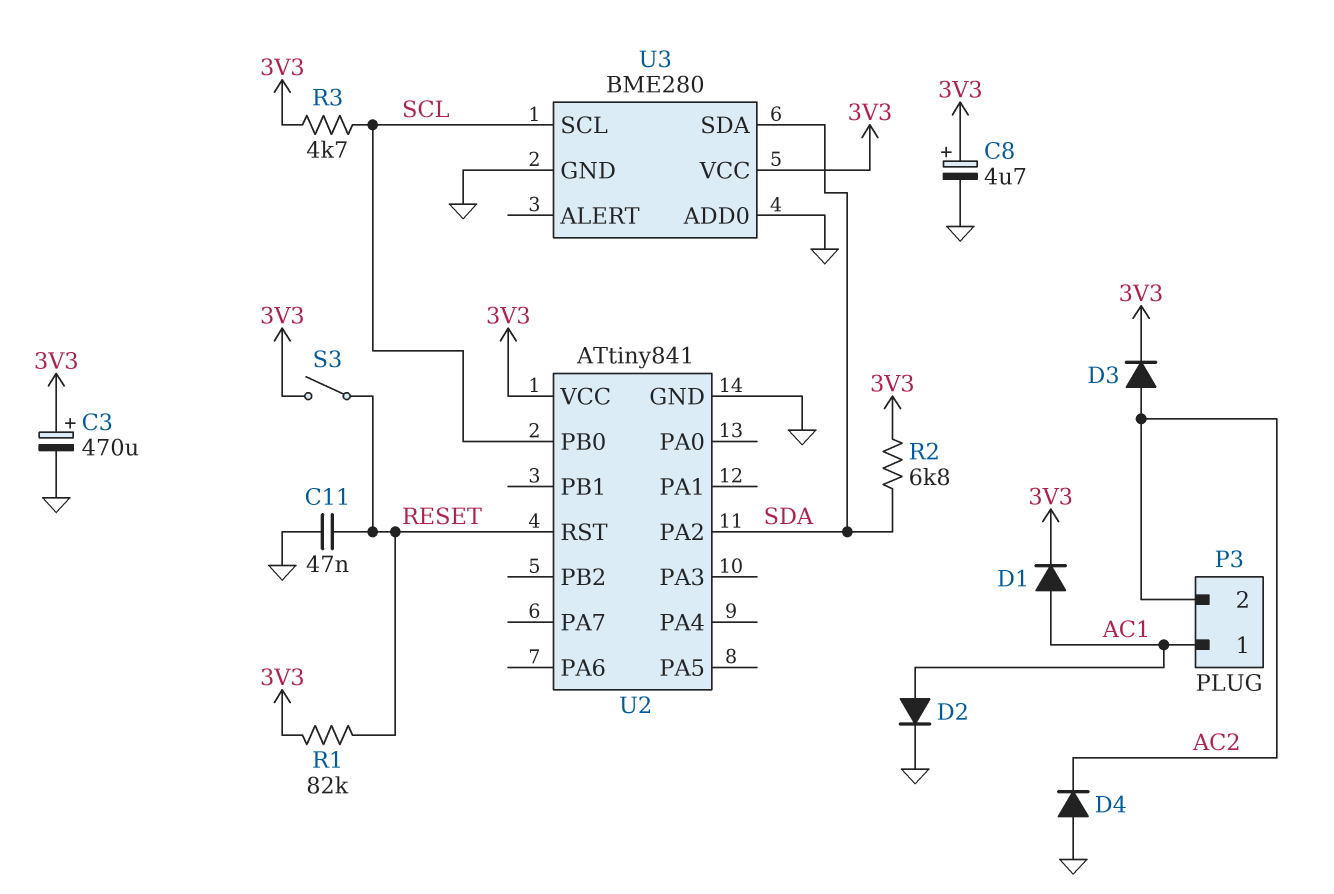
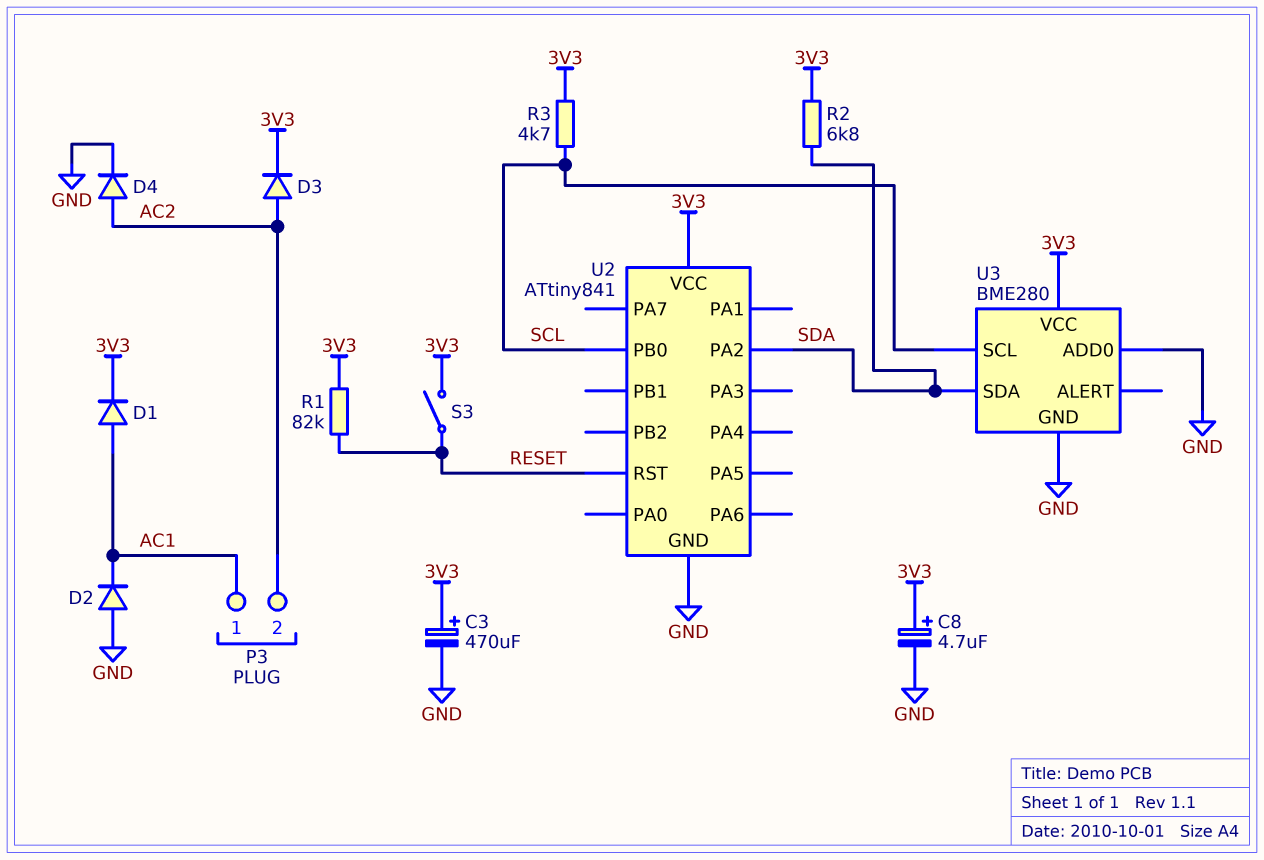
C11: 47nF (GND, RESET) -> none
D2: diode (A AC1, K GND) -> diode (A GND, K AC1)
D4: diode (A GND, K AC2) -> diode (A AC2, K GND)

